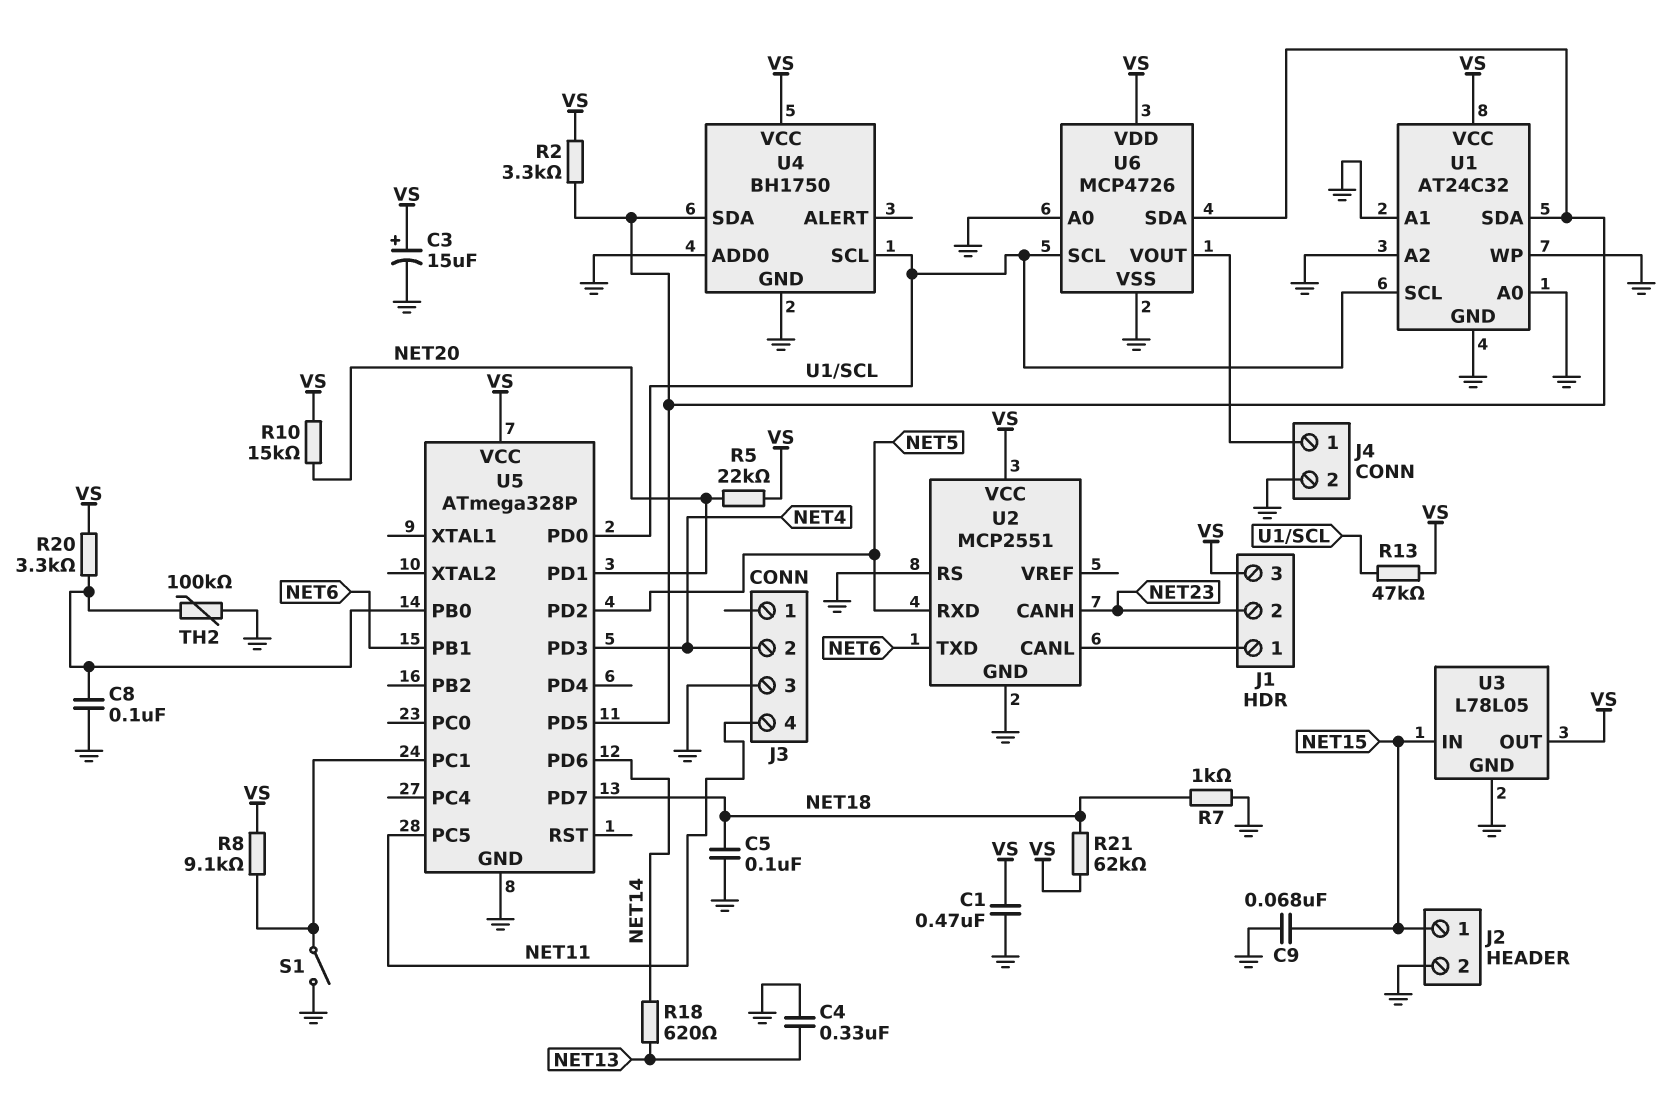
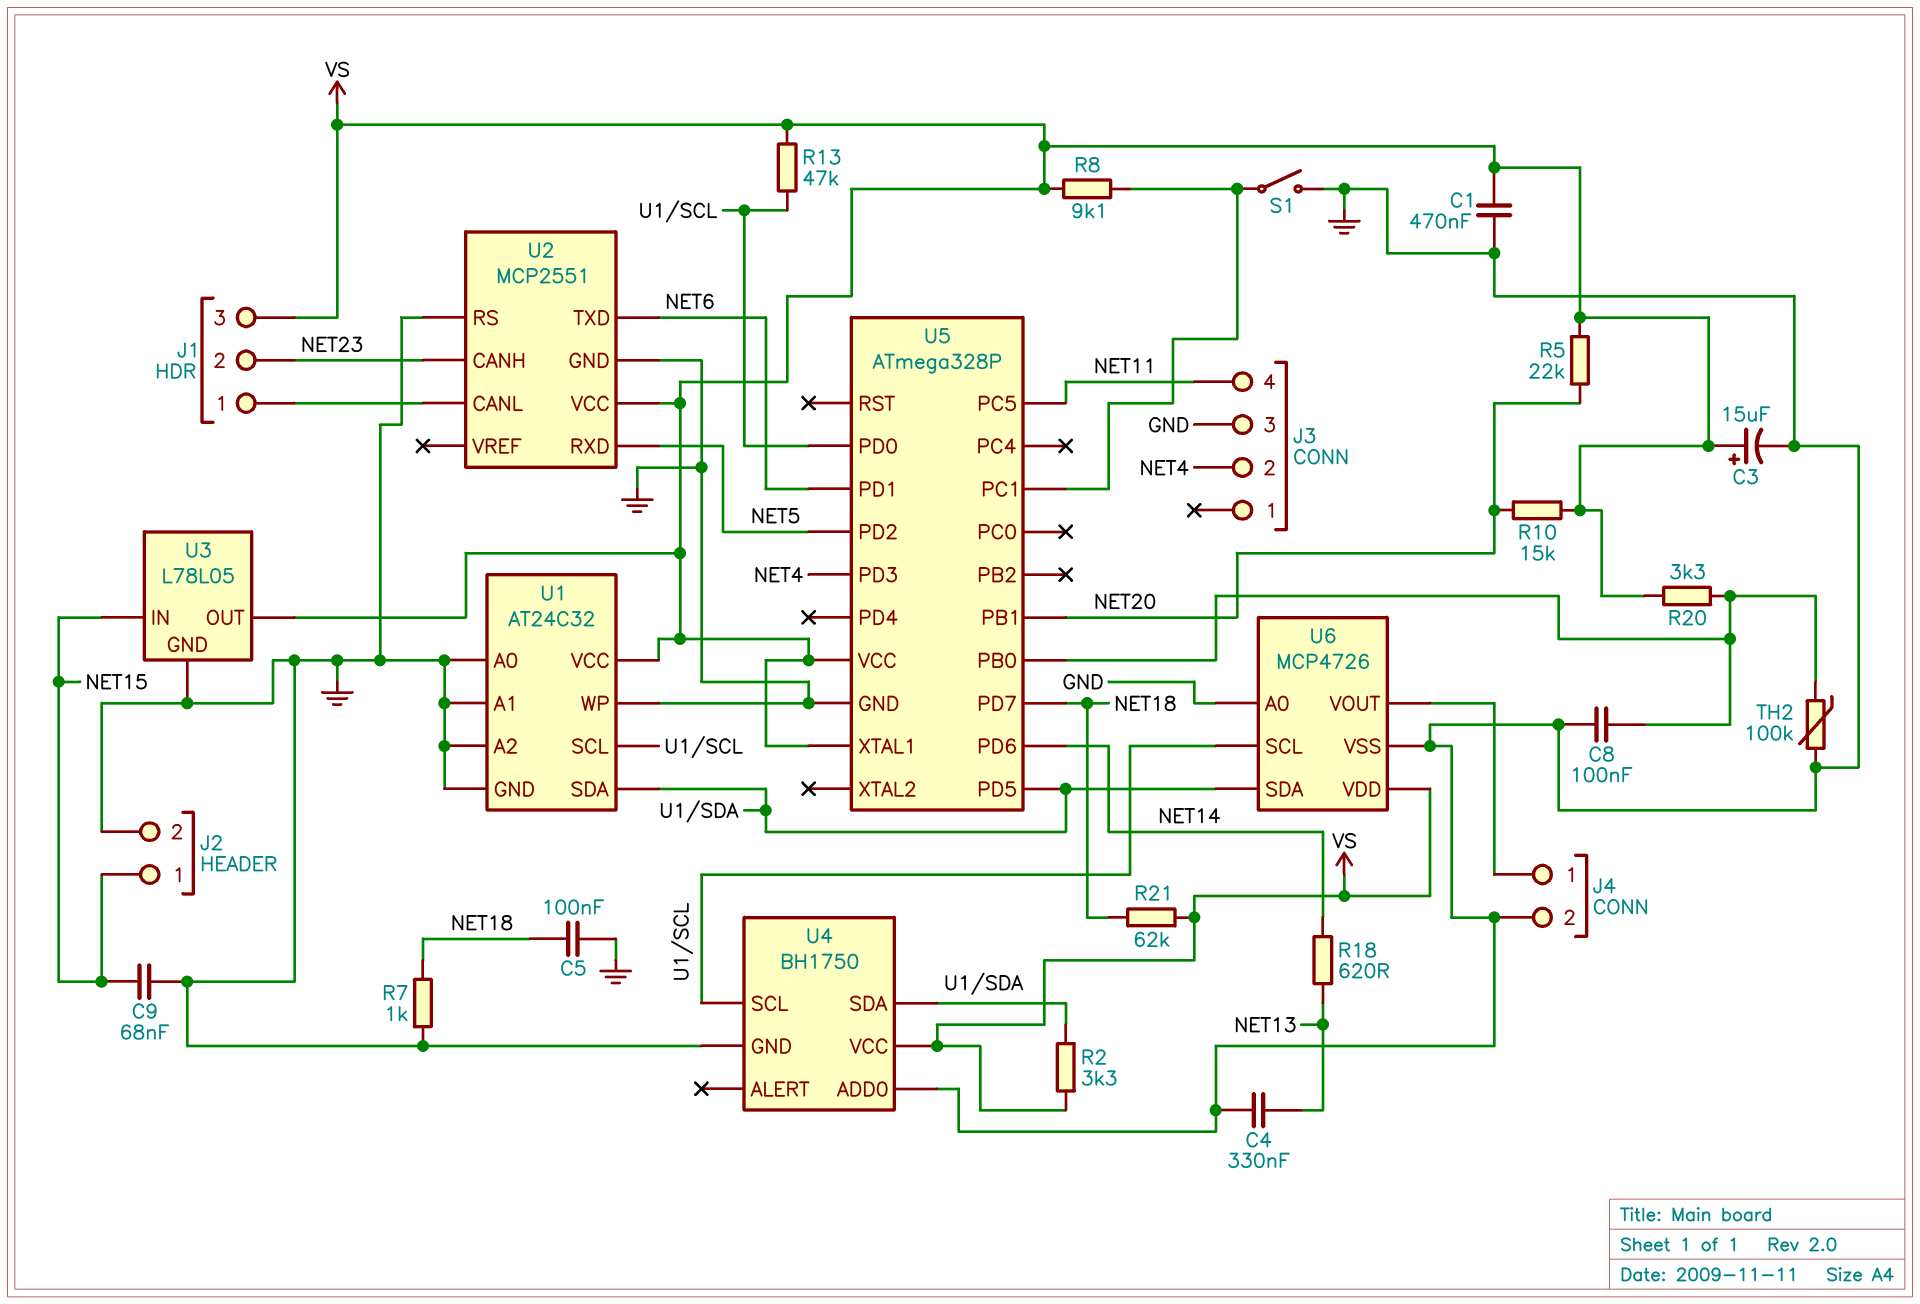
U5 pin PB1: NET6 -> NET20
U5 pin PD1: NET20 -> NET6
U5 pin XTAL1: none -> VS

